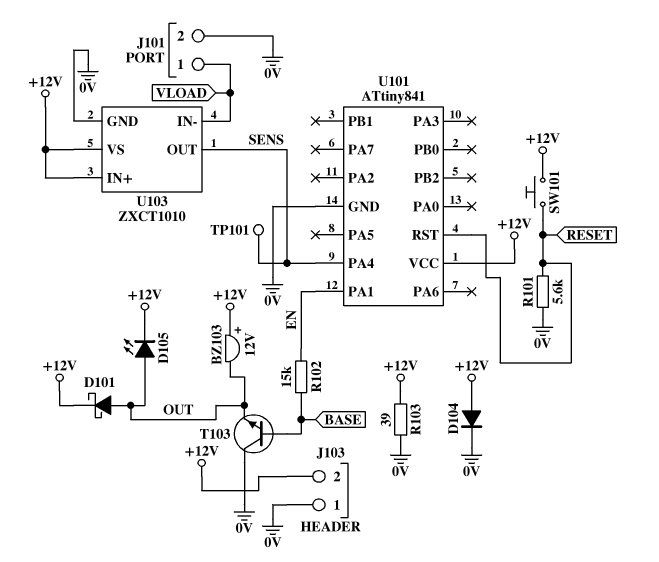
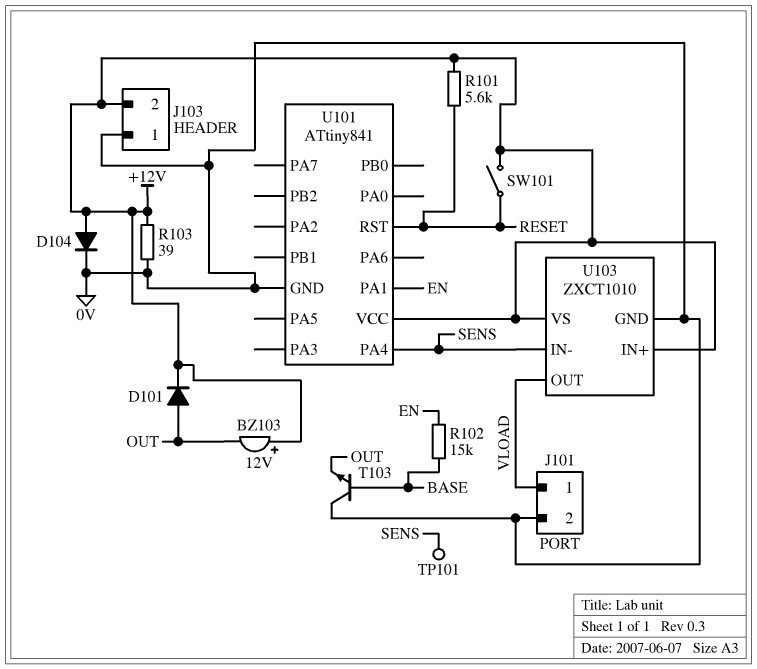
D101: schottky (A OUT, K +12V) -> diode (A OUT, K +12V)
D105: LED (A OUT, K +12V) -> none
R101: 5.6k (0V, RESET) -> 5.6k (+12V, RESET)
SW101: button (+12V, RESET) -> switch (+12V, RESET)
U103 pin IN-: VLOAD -> SENS
U103 pin OUT: SENS -> VLOAD

